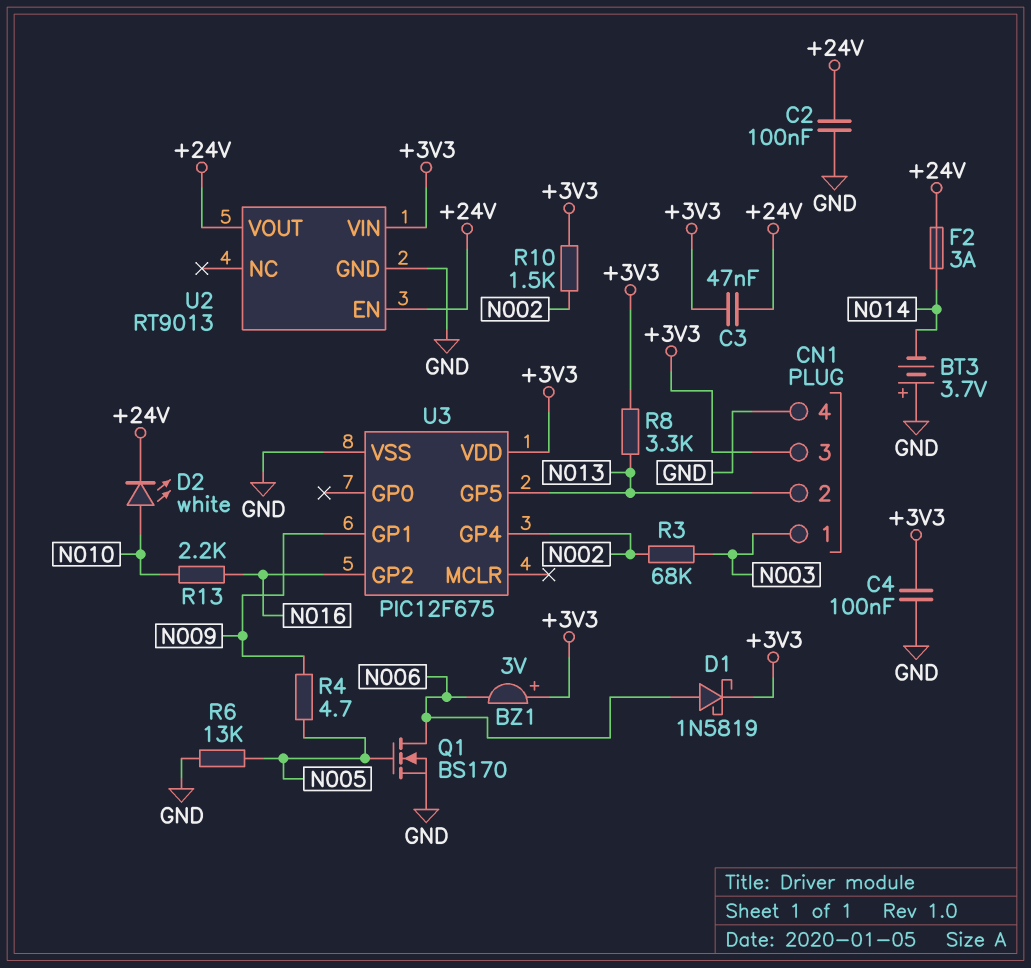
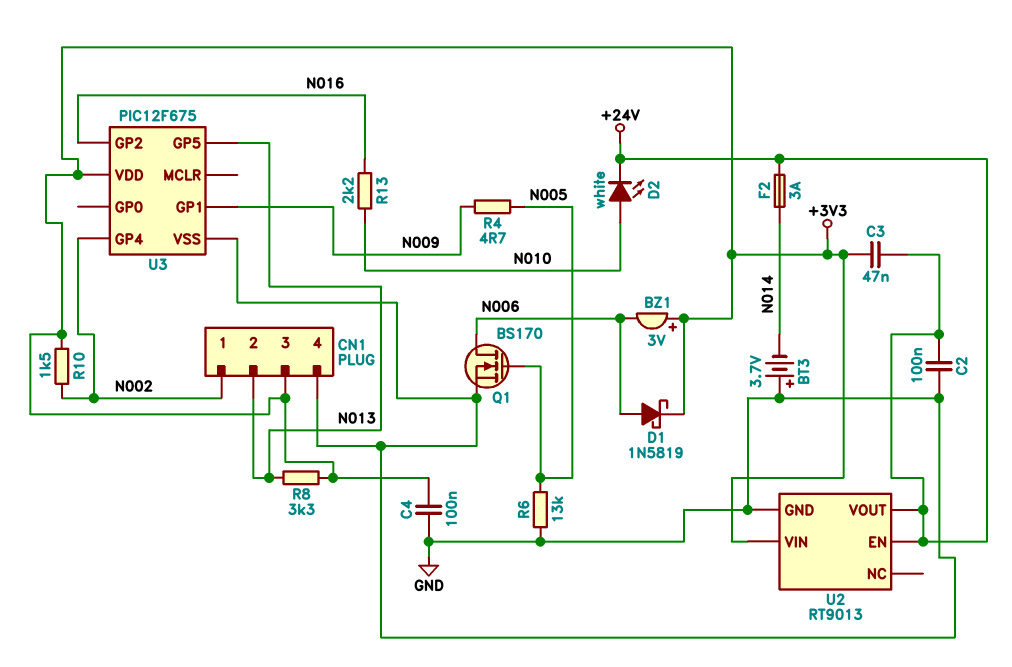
CN1 pin 1: N003 -> N002
R3: 68k (N002, N003) -> none

